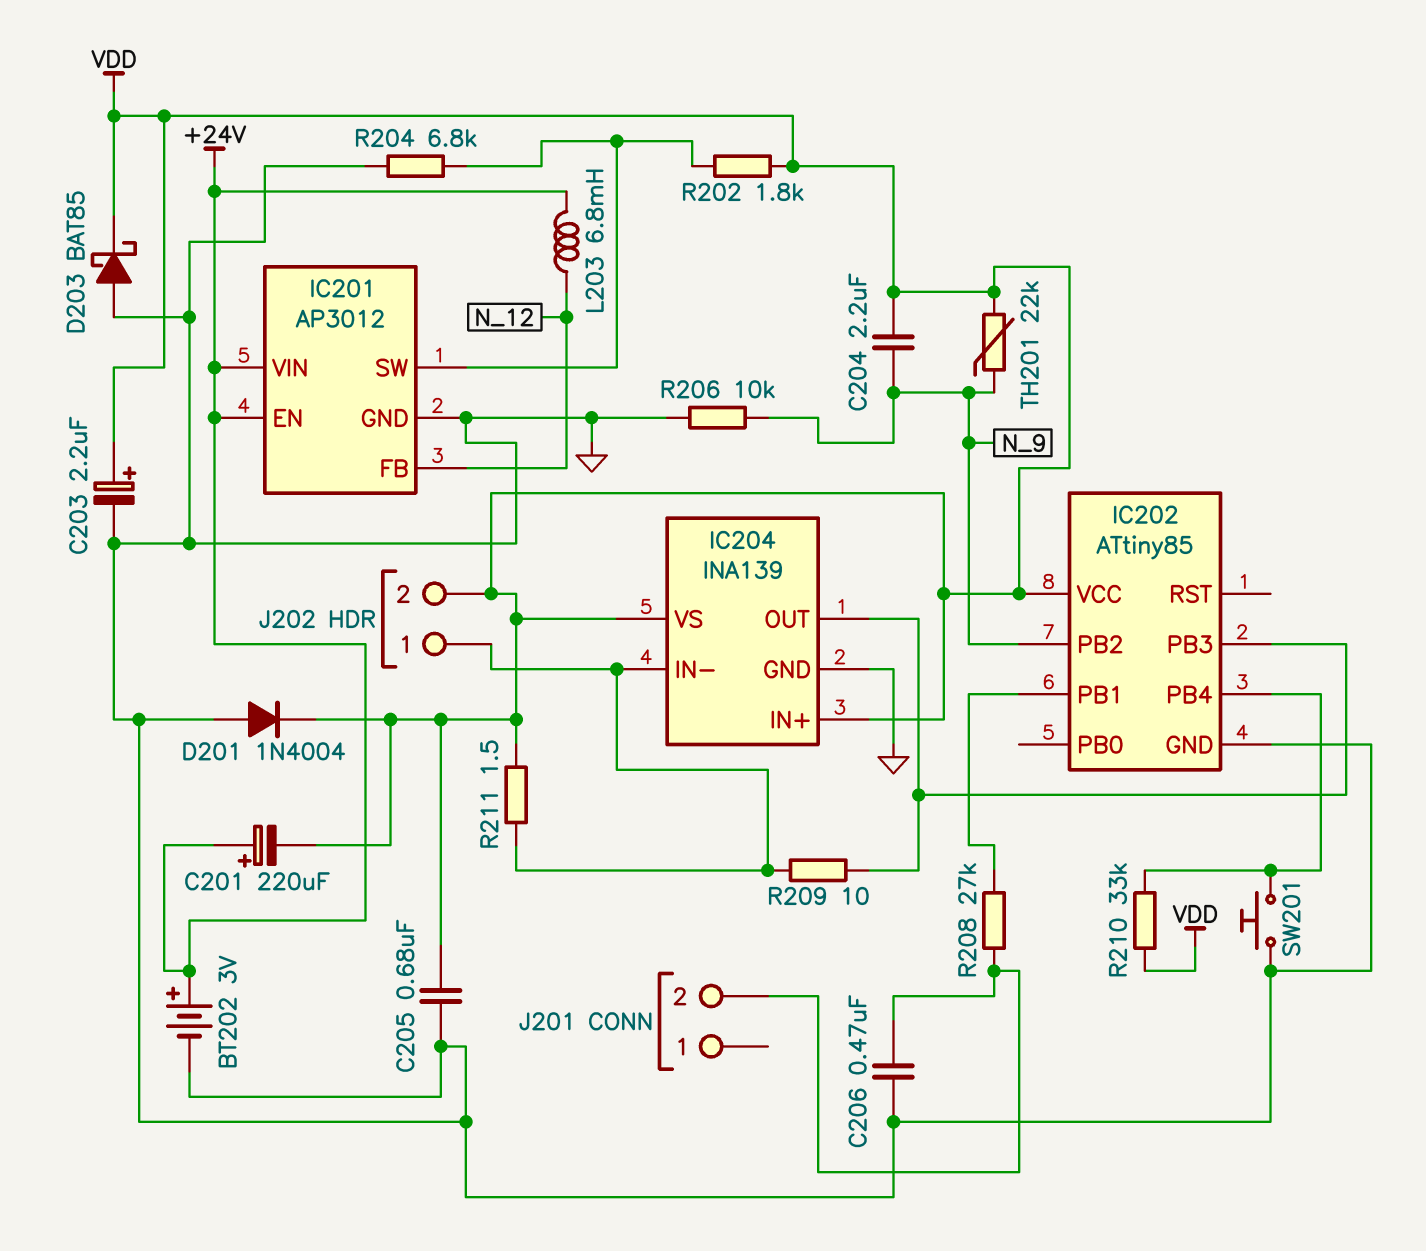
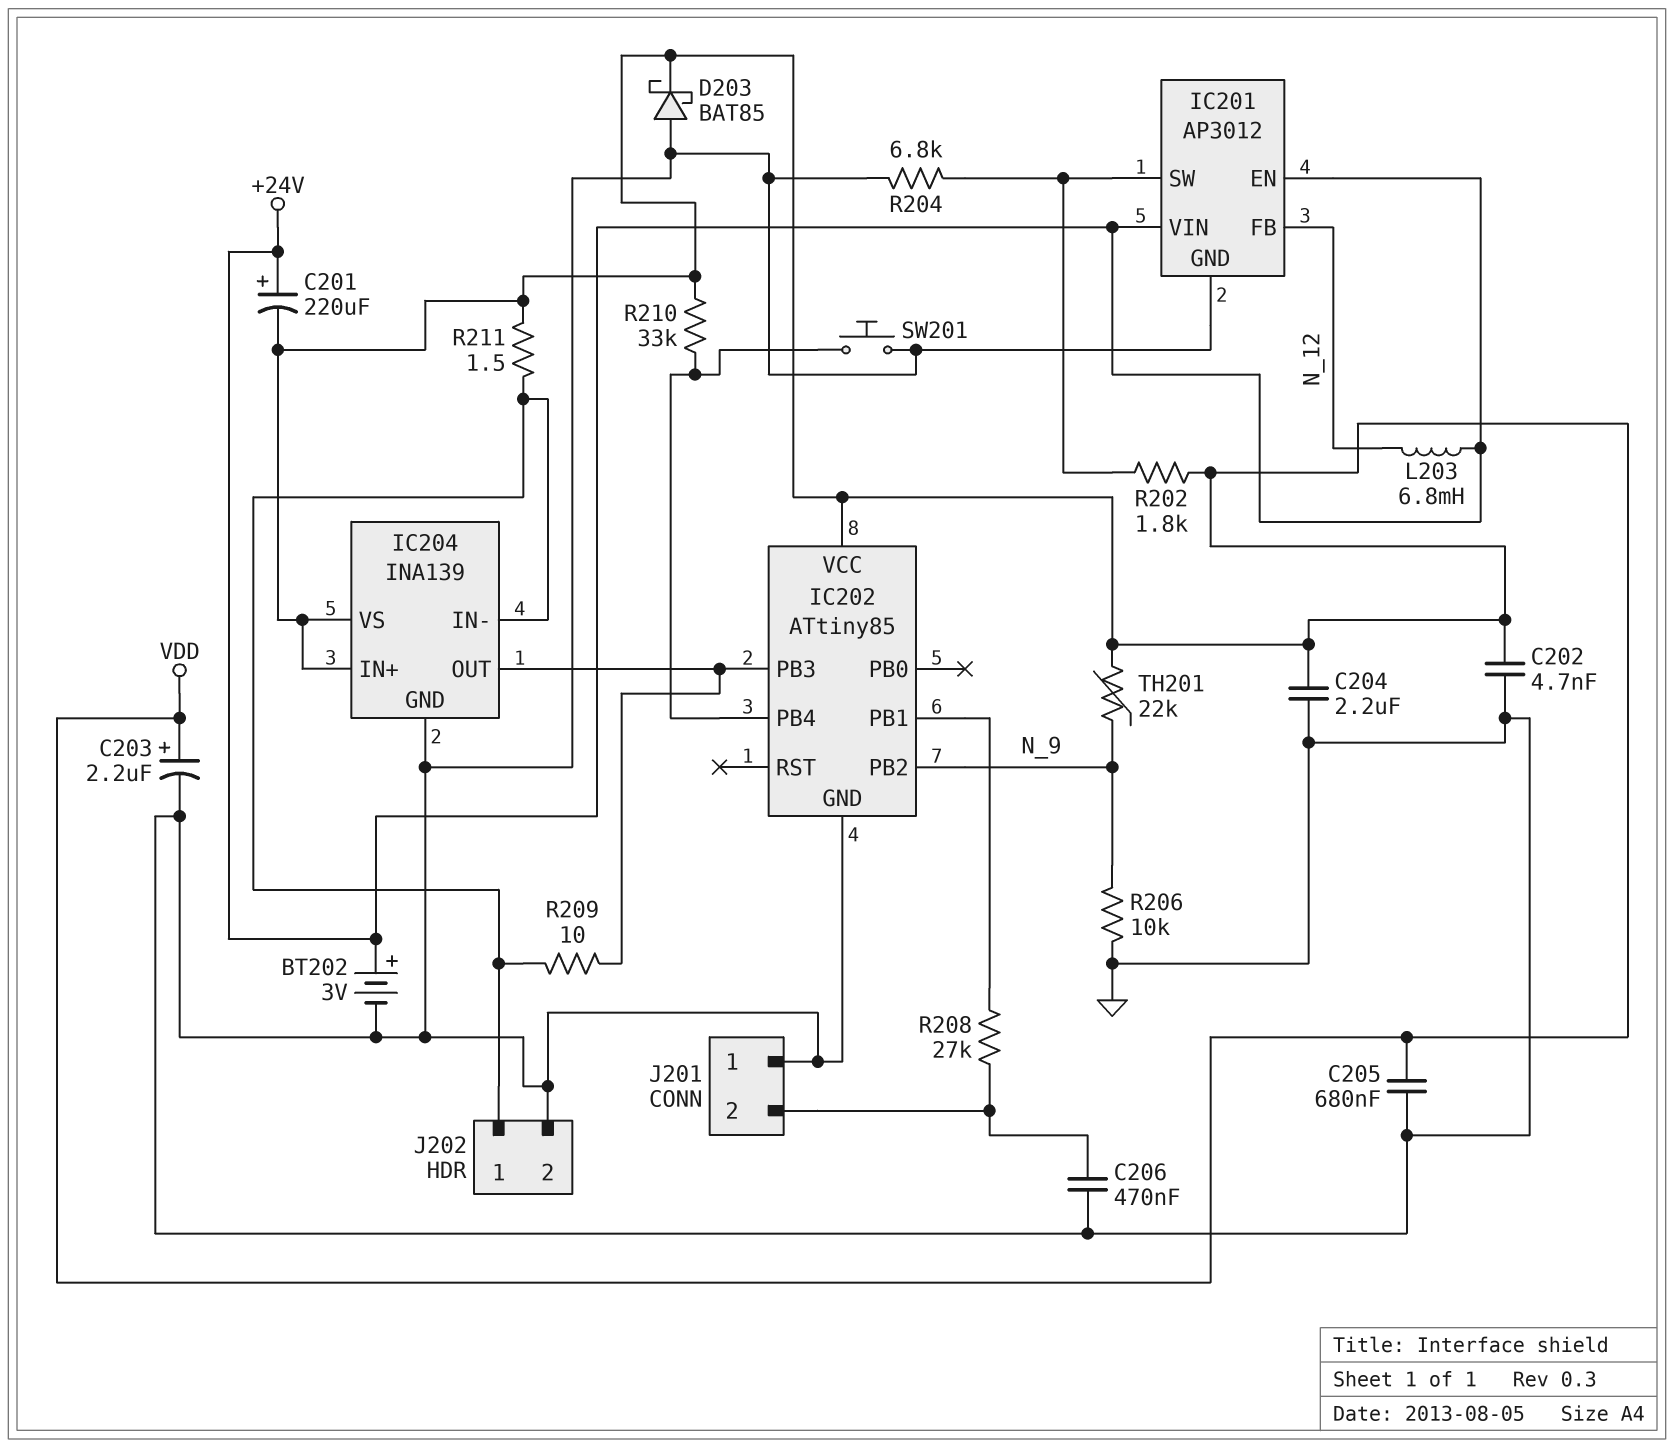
C202: none -> 4.7nF (GND, VDD)
C204: 2.2uF (N_9, VDD) -> 2.2uF (GND, VDD)
D201: diode 1N4004 (A GND, K VDD) -> none
J201 pin 1: none -> GND
J202 pin 2: VDD -> GND

